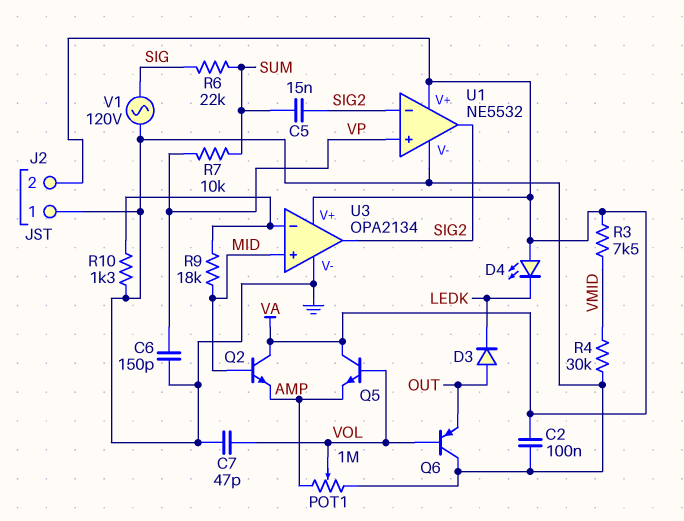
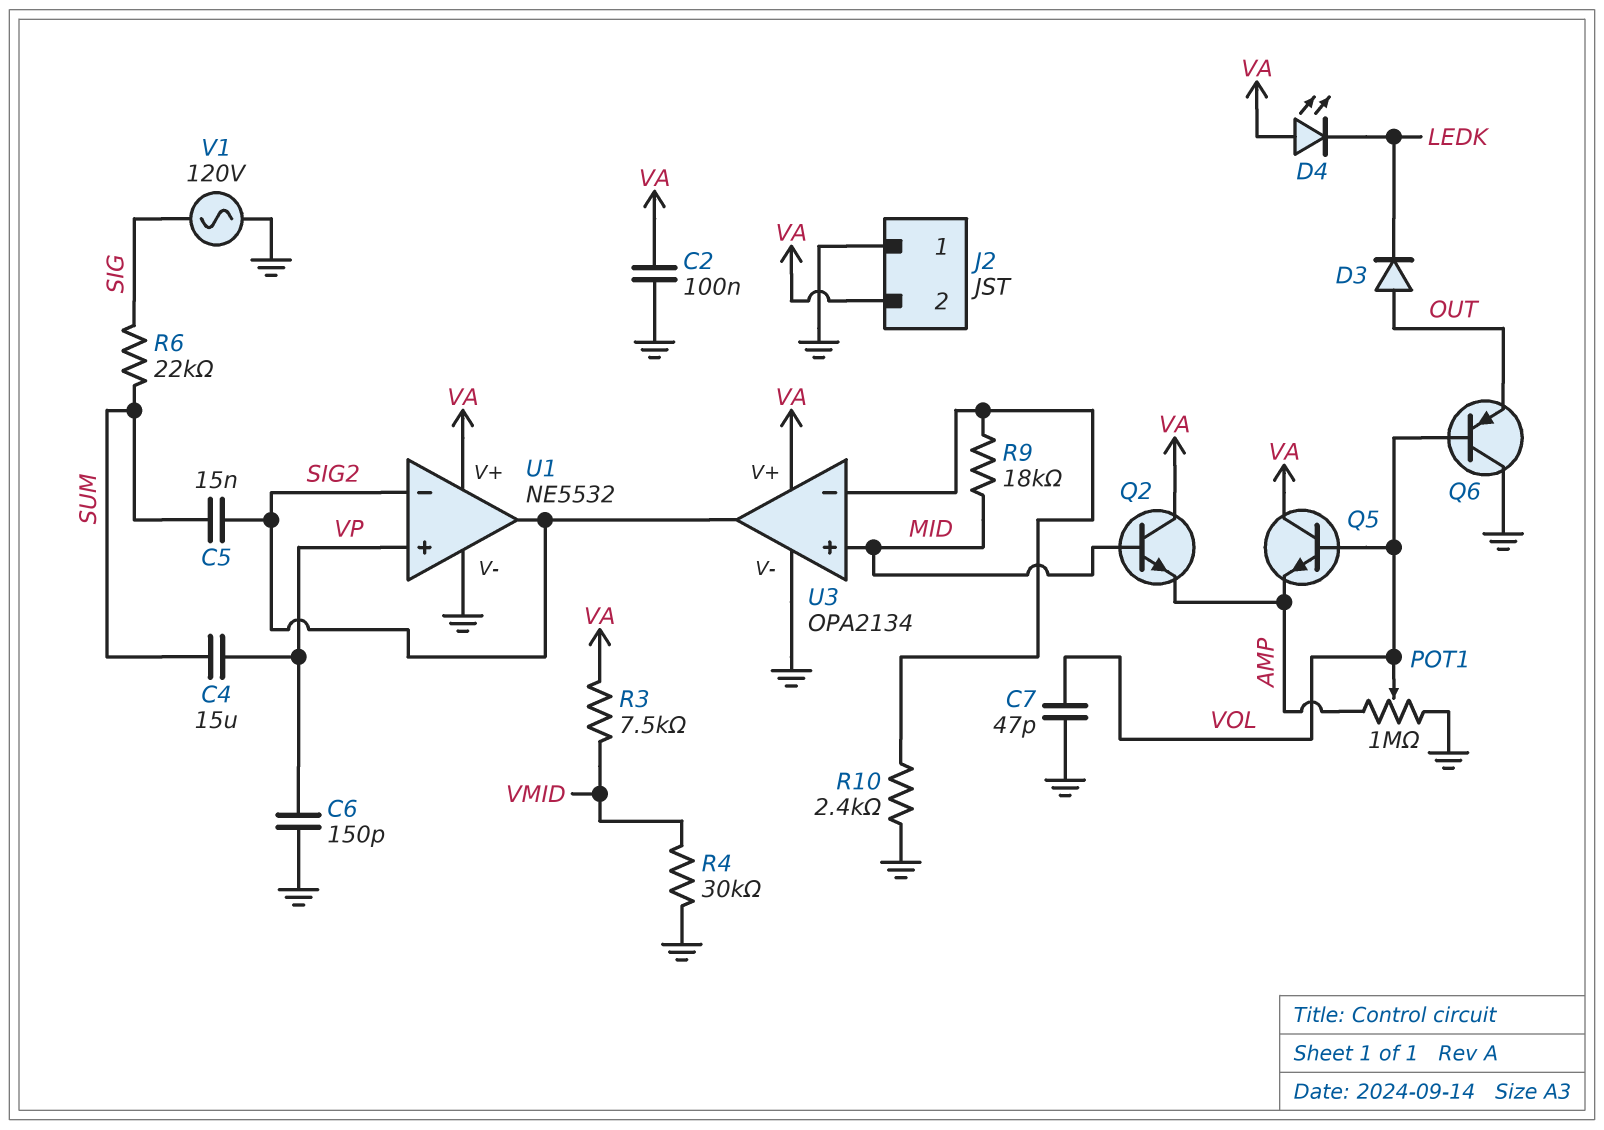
C4: none -> 15uF (SUM, VP)
R7: 10k (SUM, VP) -> none
R10: 1.3k (GND, U3/in-) -> 2.4k (GND, U3/in-)

